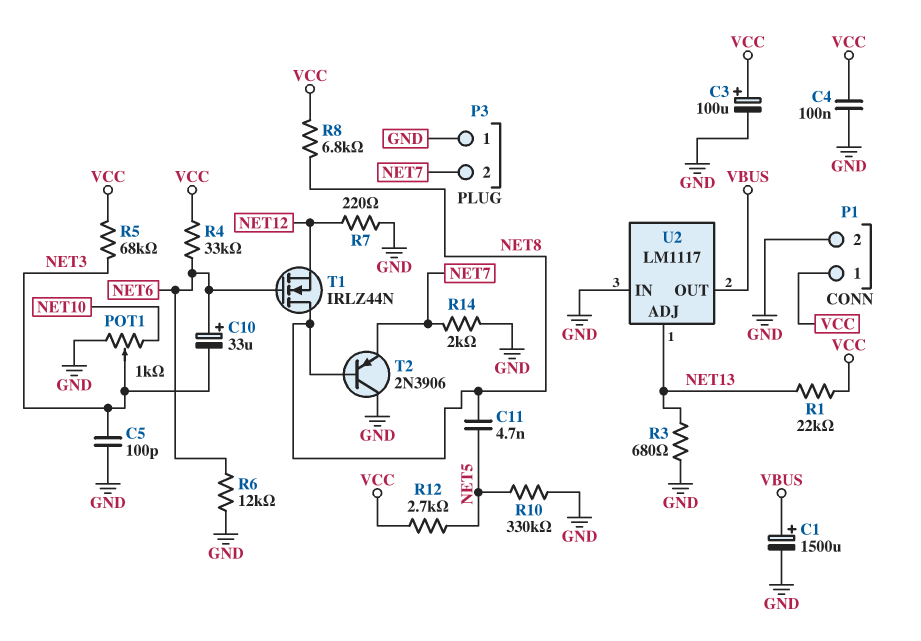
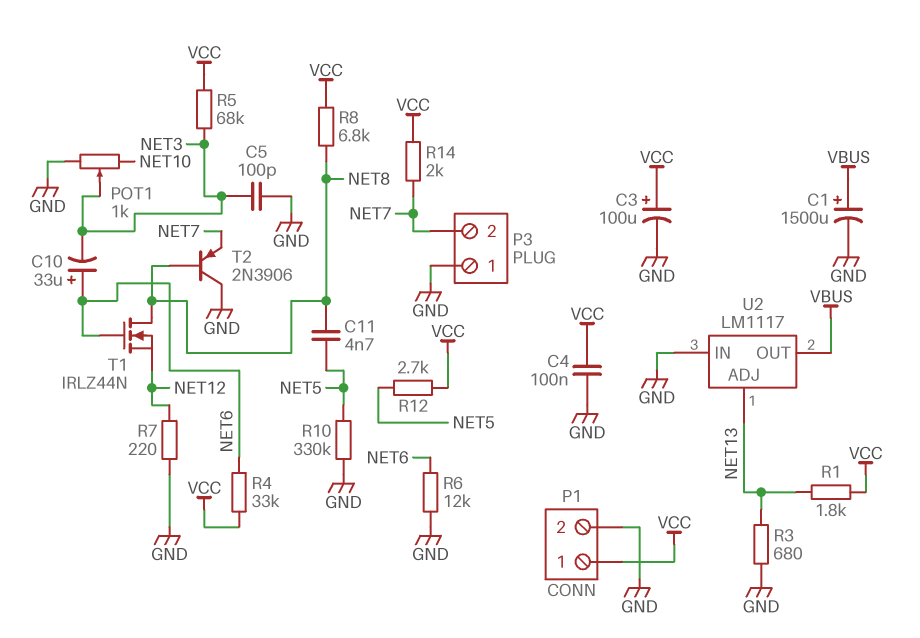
R1: 22k (NET13, VCC) -> 1.8k (NET13, VCC)
R14: 2k (GND, NET7) -> 2k (NET7, VCC)

